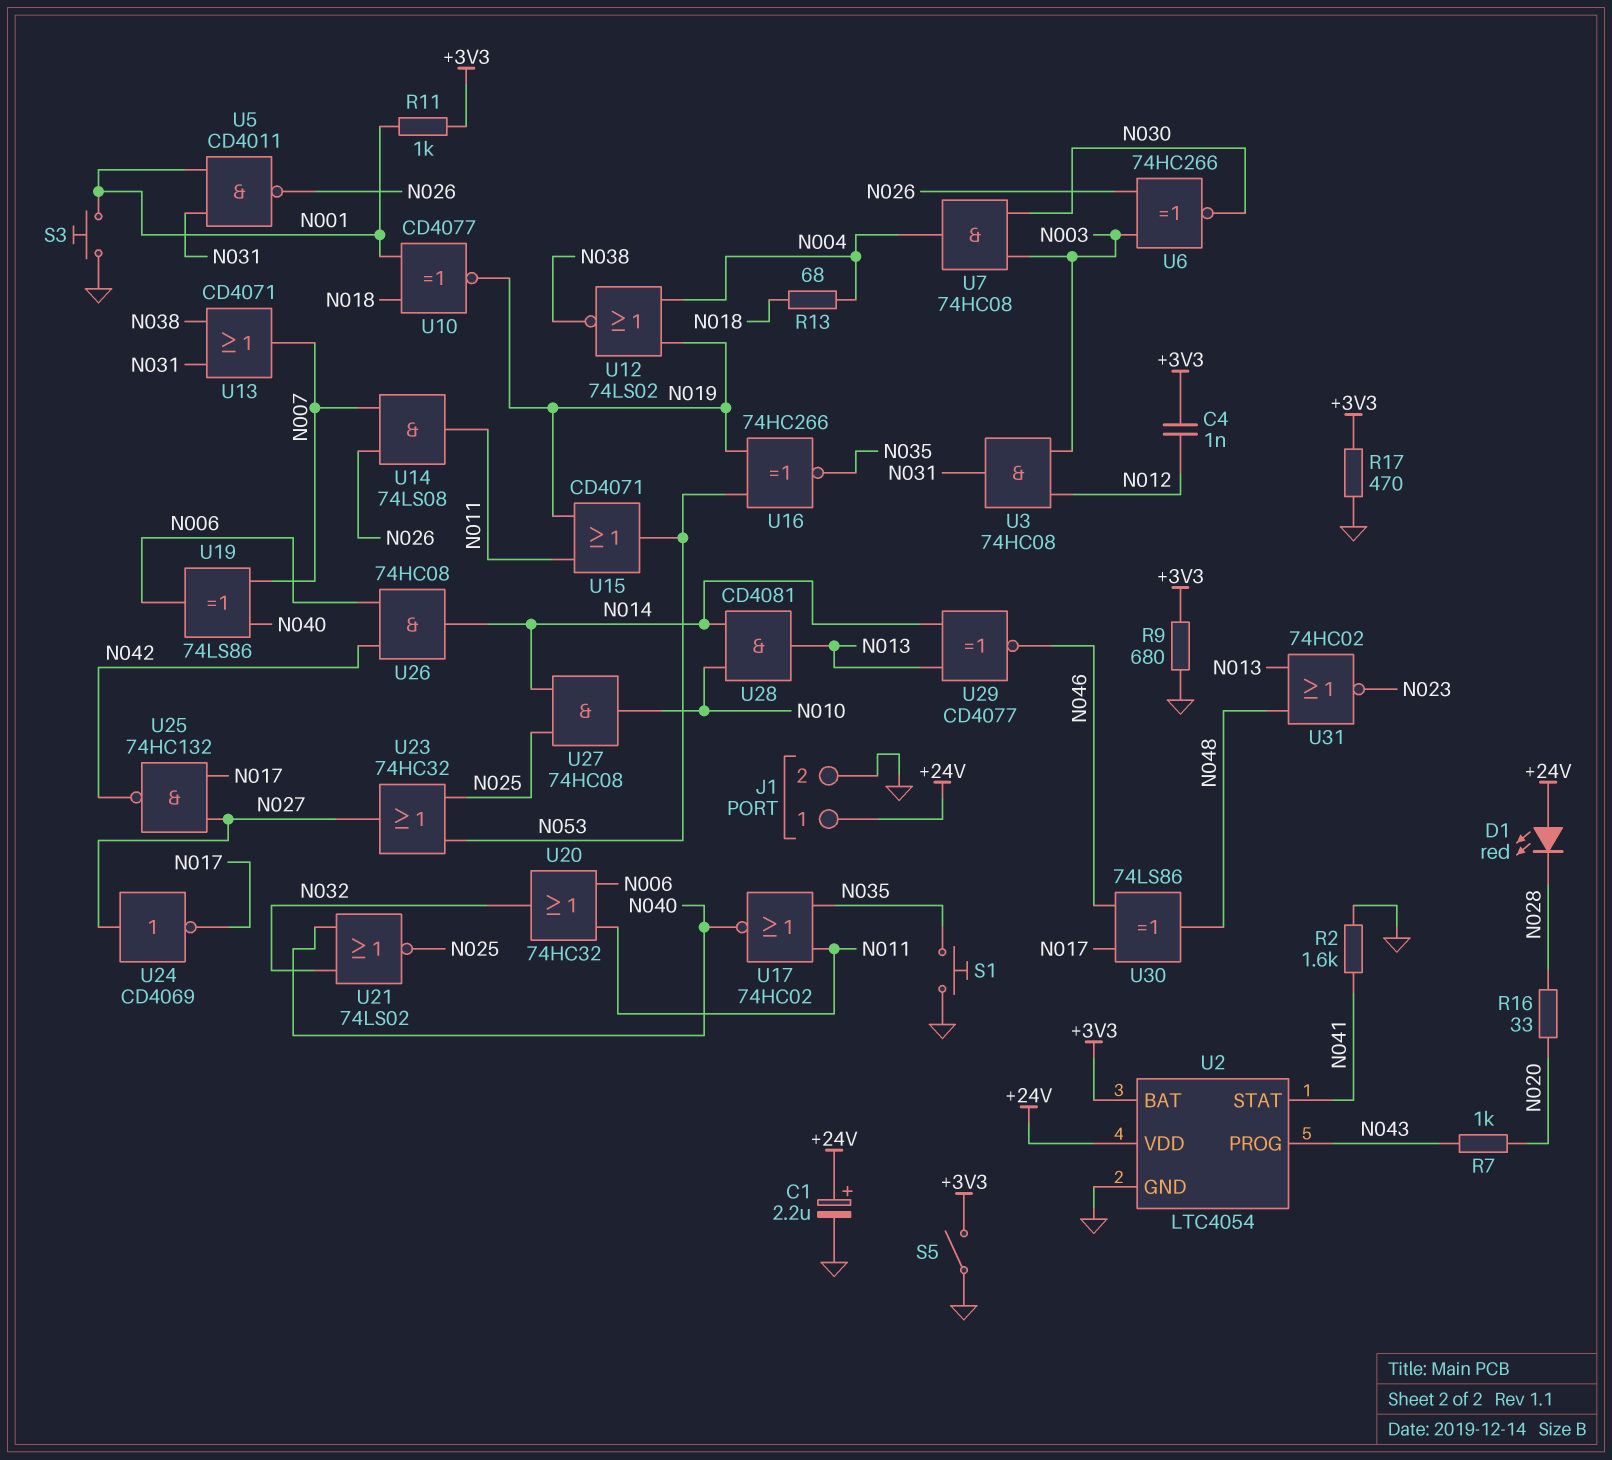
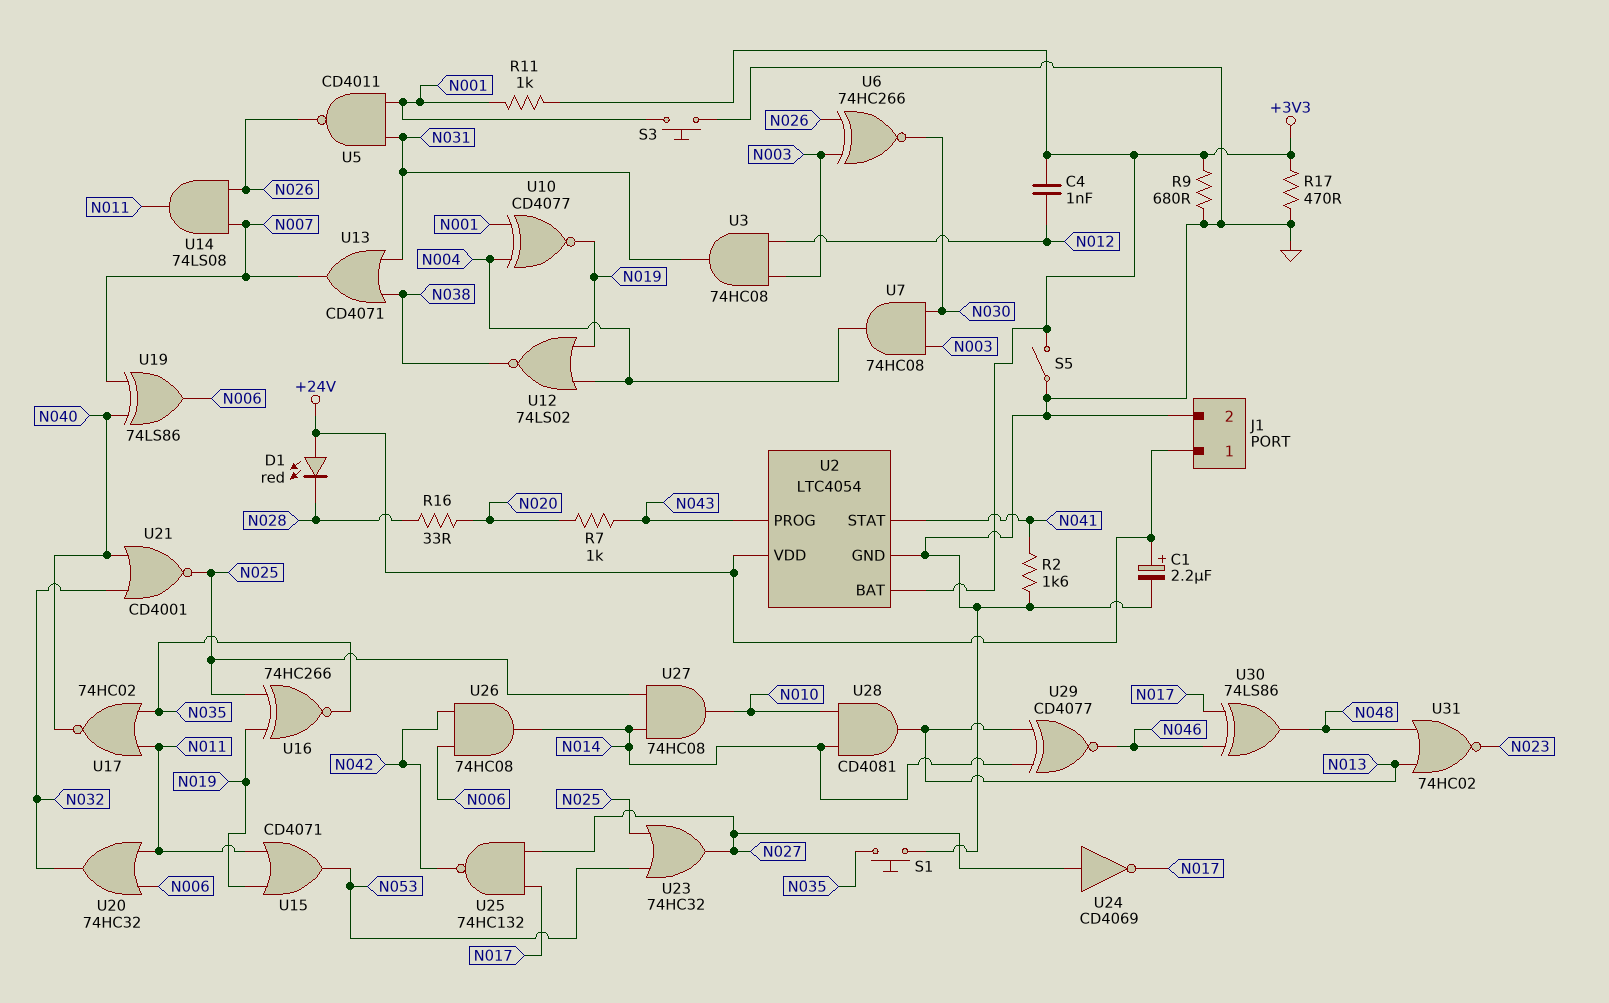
R13: 68 (N004, N018) -> none
U10: XNOR CD4077 (in N001, in N018, out N019) -> XNOR CD4077 (in N001, in N004, out N019)
U16: XNOR 74HC266 (in N019, in N053, out N035) -> XNOR 74HC266 (in N019, in N025, out N035)
U21: NOR 74LS02 (in N032, in N040, out N025) -> NOR CD4001 (in N032, in N040, out N025)

